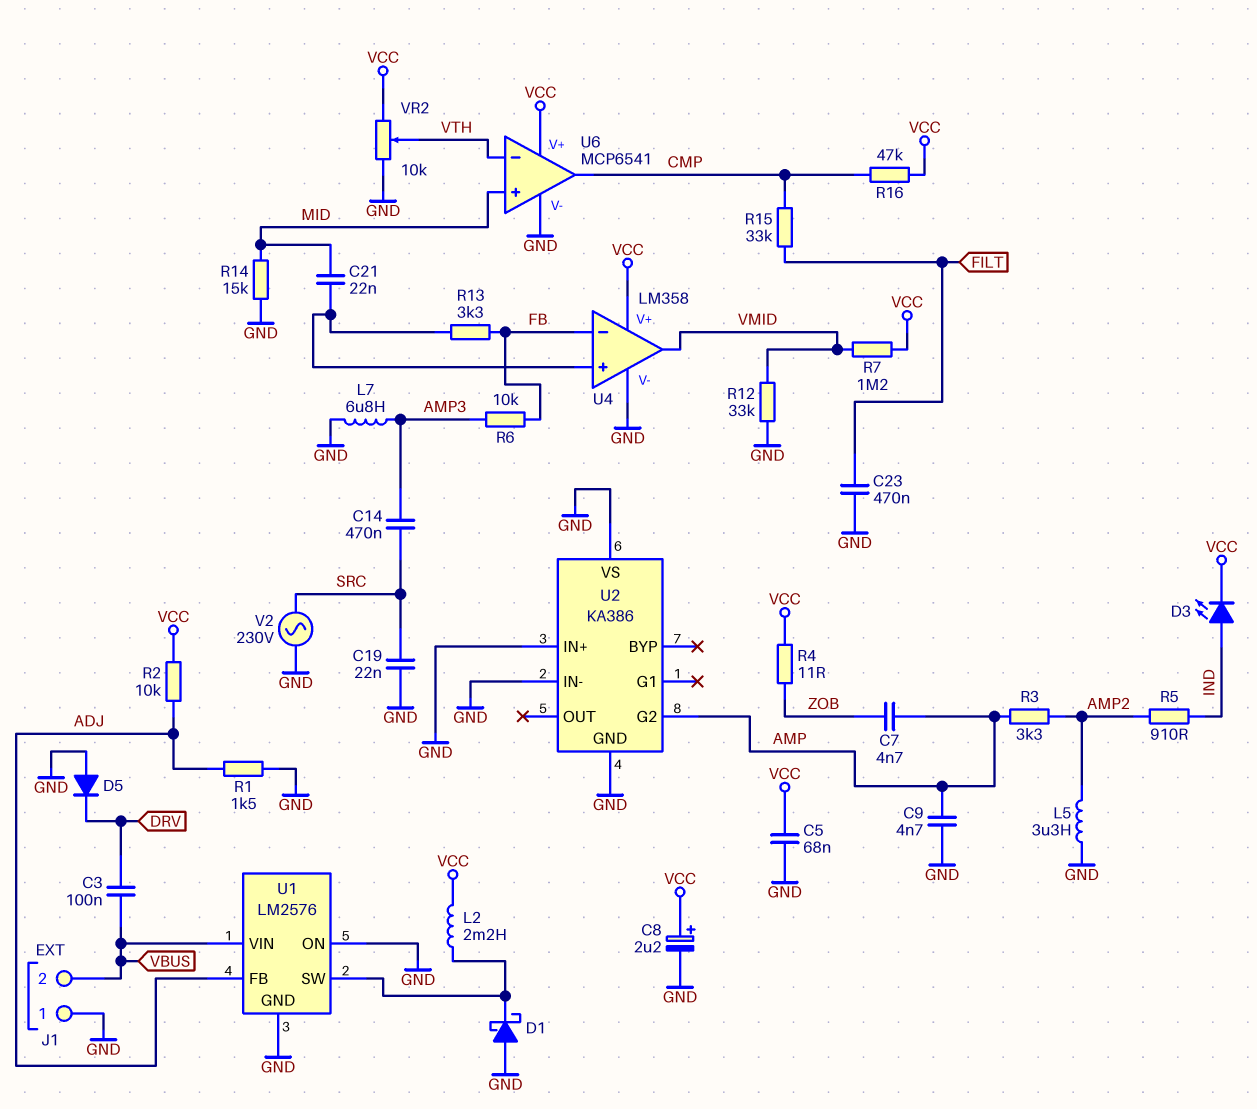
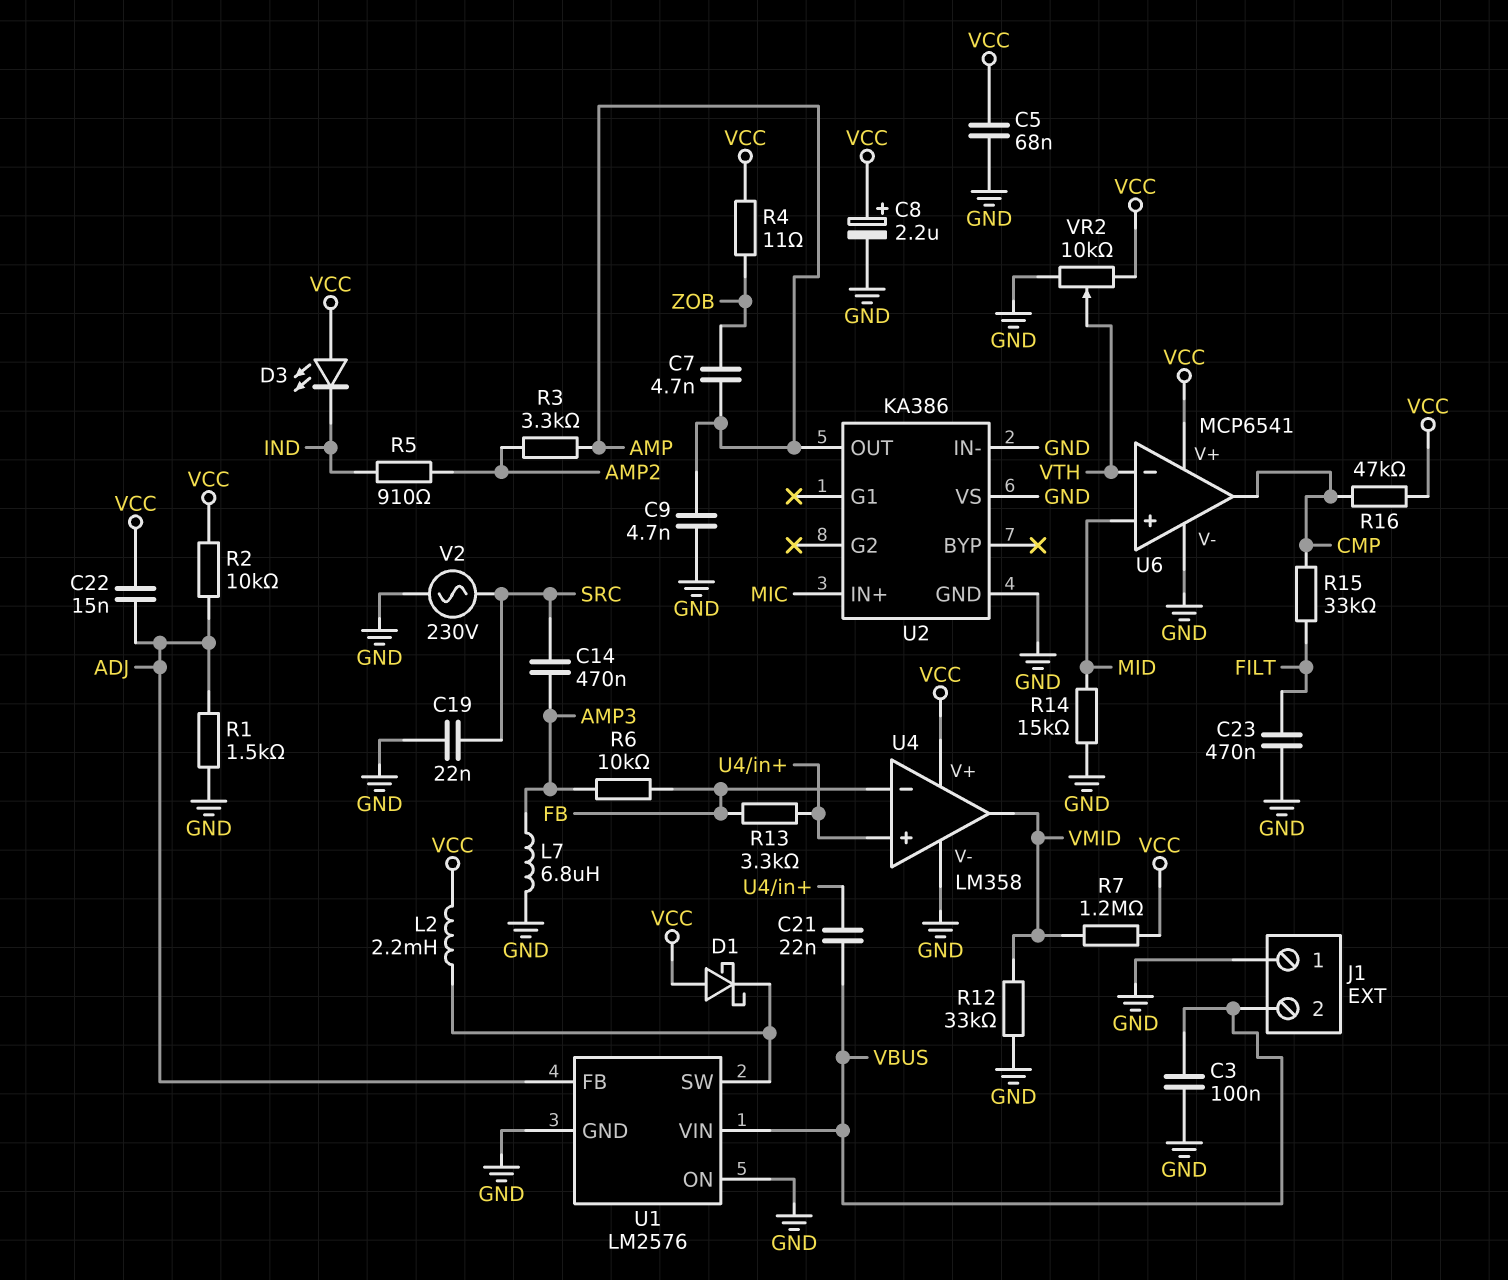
C3: 100nF (DRV, VBUS) -> 100nF (GND, VBUS)
C21: 22nF (MID, U4/in+) -> 22nF (U4/in+, VBUS)
C22: none -> 15nF (ADJ, VCC)
D1: schottky (A GND, K U1/SW) -> schottky (A VCC, K U1/SW)
D3: LED (A IND, K VCC) -> LED (A VCC, K IND)
D5: diode (A GND, K DRV) -> none
L5: 3.3uH (AMP2, GND) -> none
U2 pin G2: AMP -> none
U2 pin IN+: GND -> MIC
U2 pin OUT: none -> AMP

